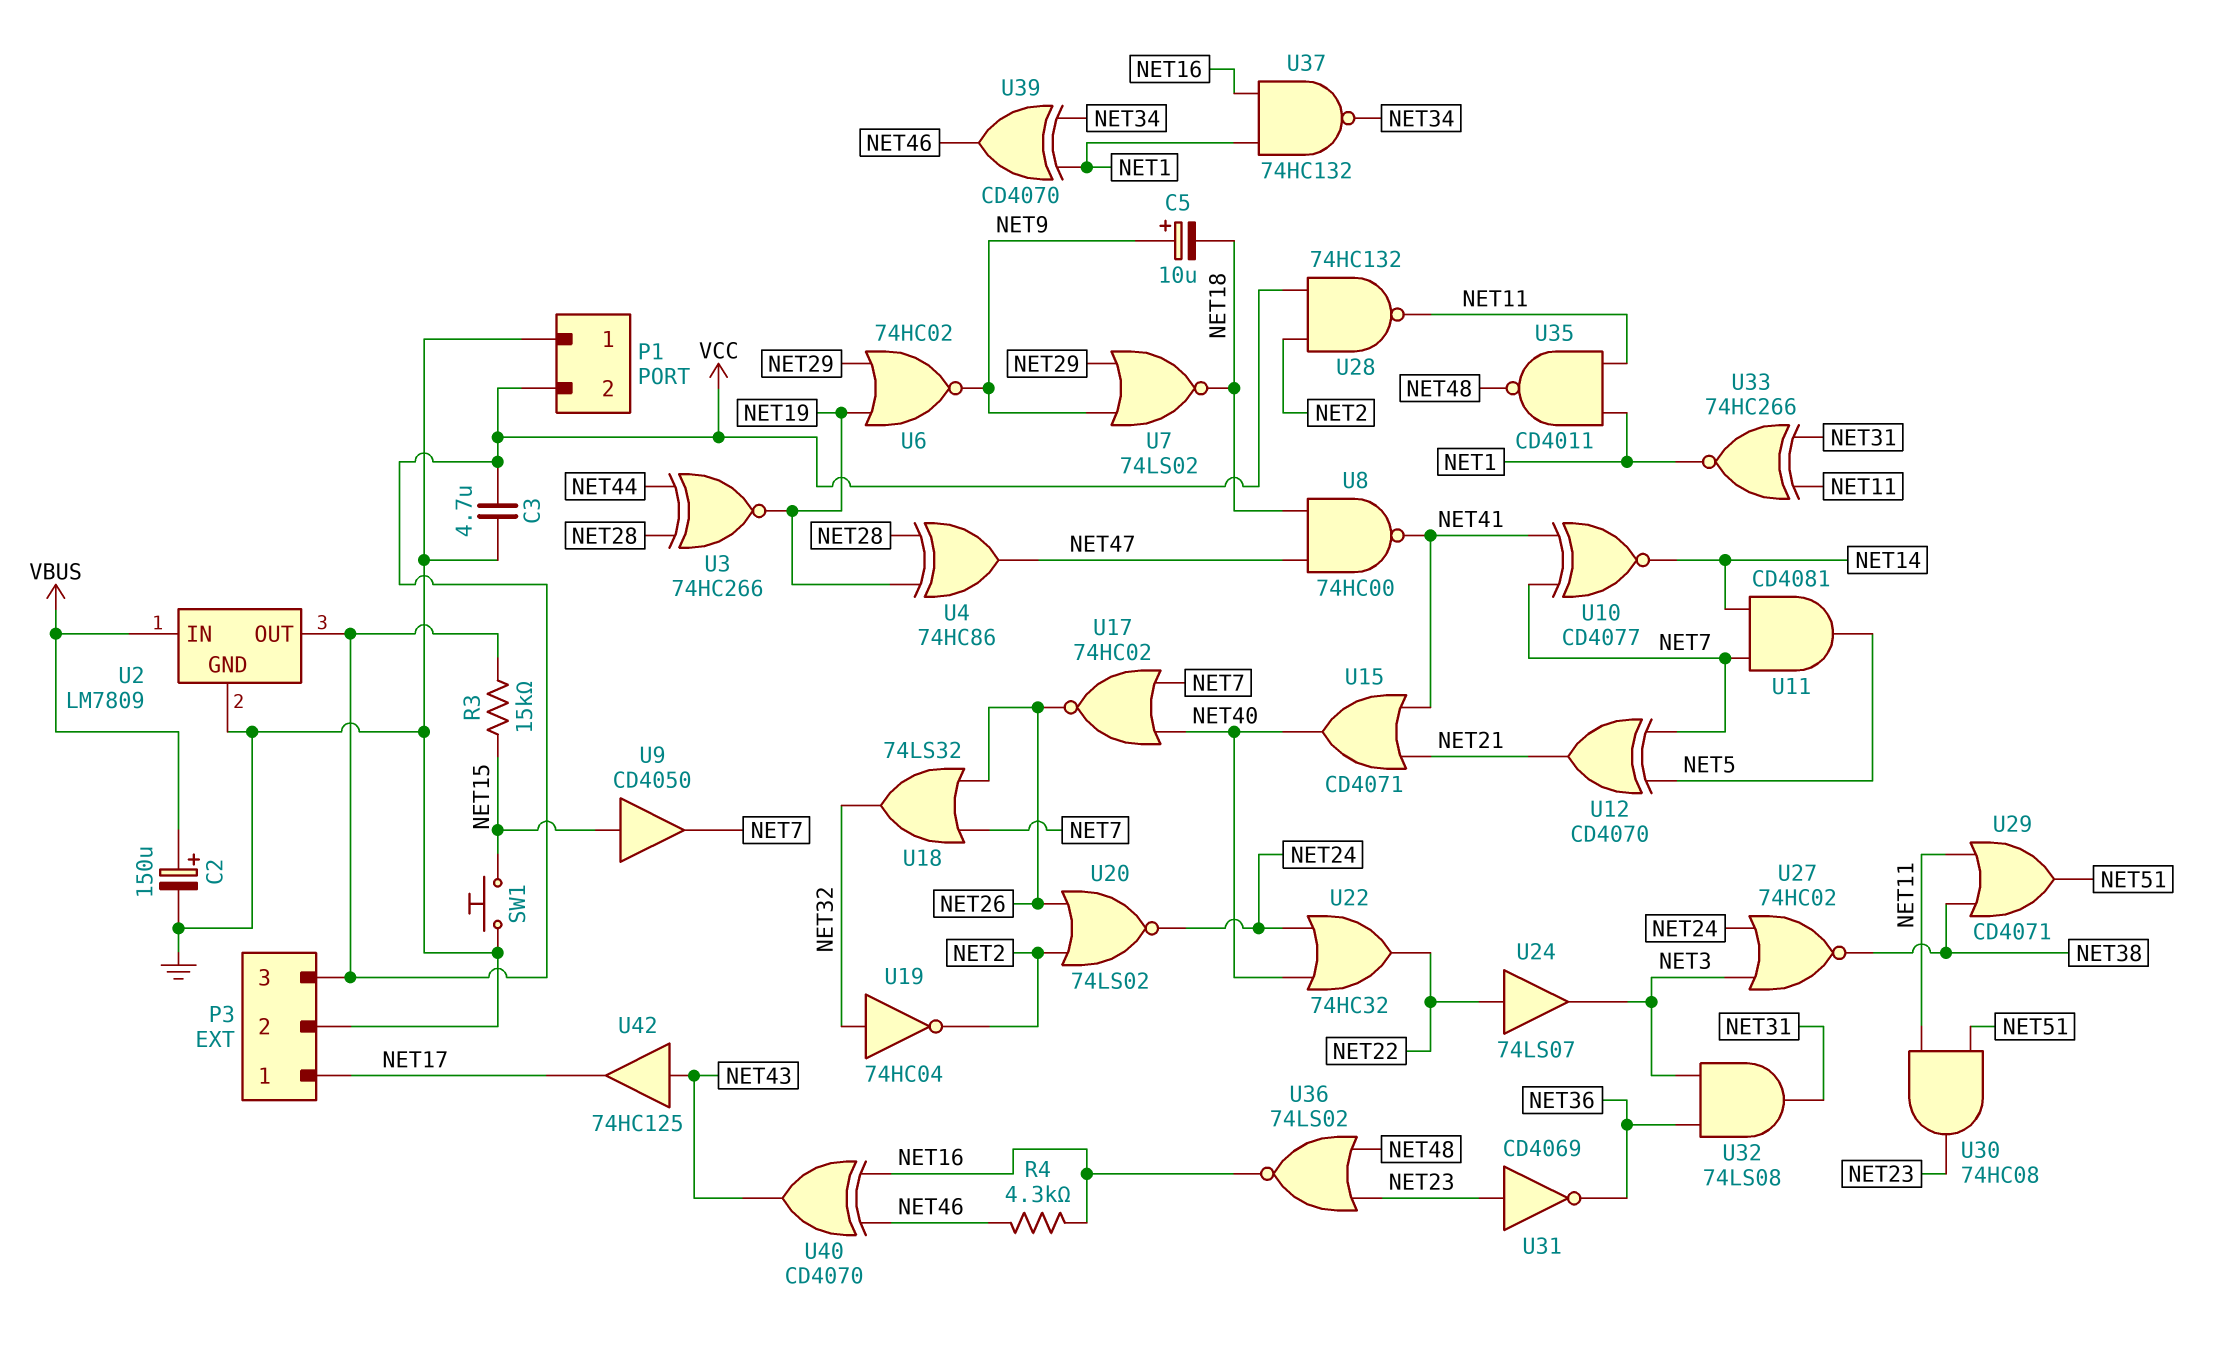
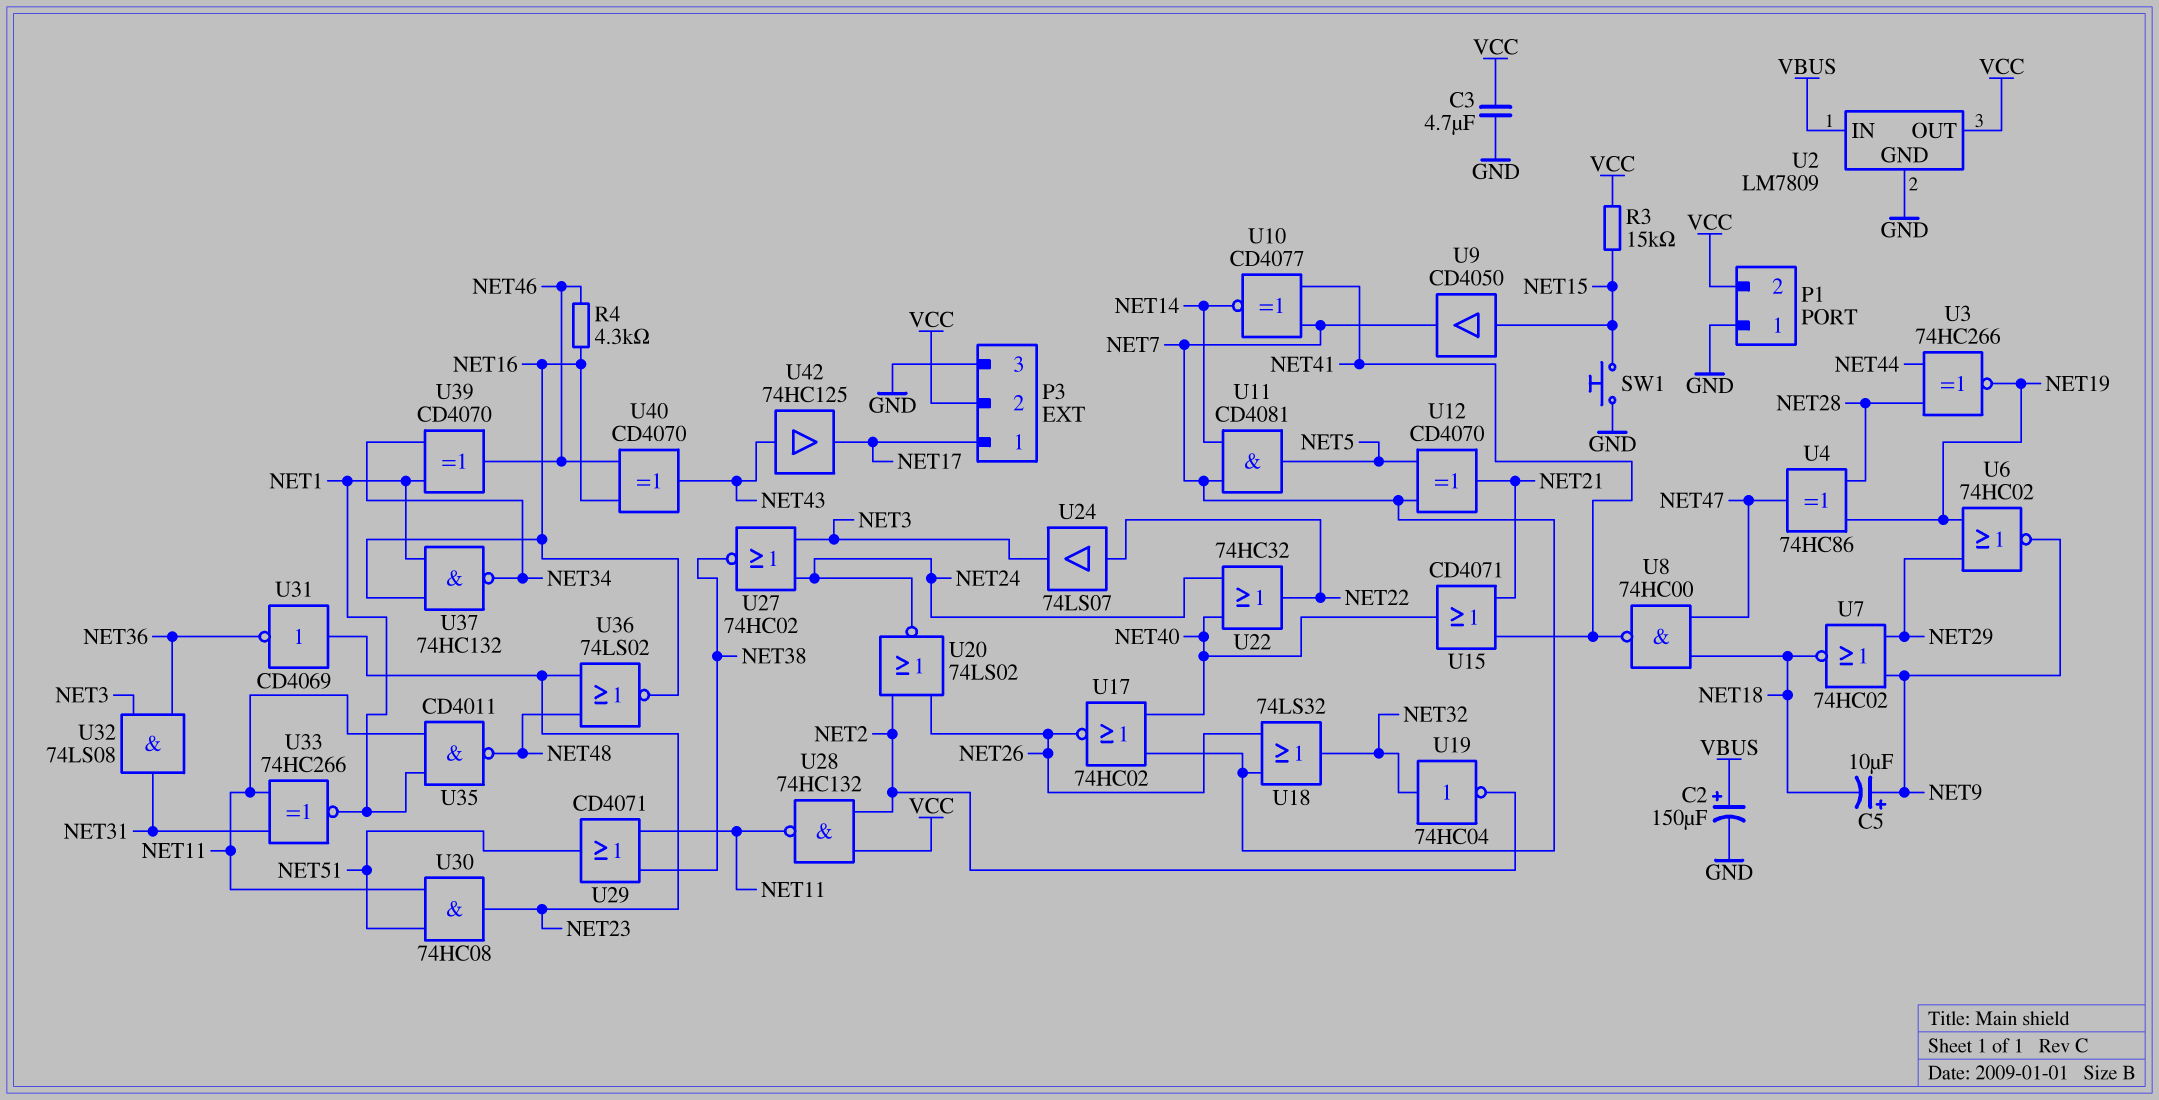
P3 pin 2: GND -> VCC
P3 pin 3: VCC -> GND
U7: NOR 74LS02 (in NET9, in NET29, out NET18) -> NOR 74HC02 (in NET9, in NET29, out NET18)

